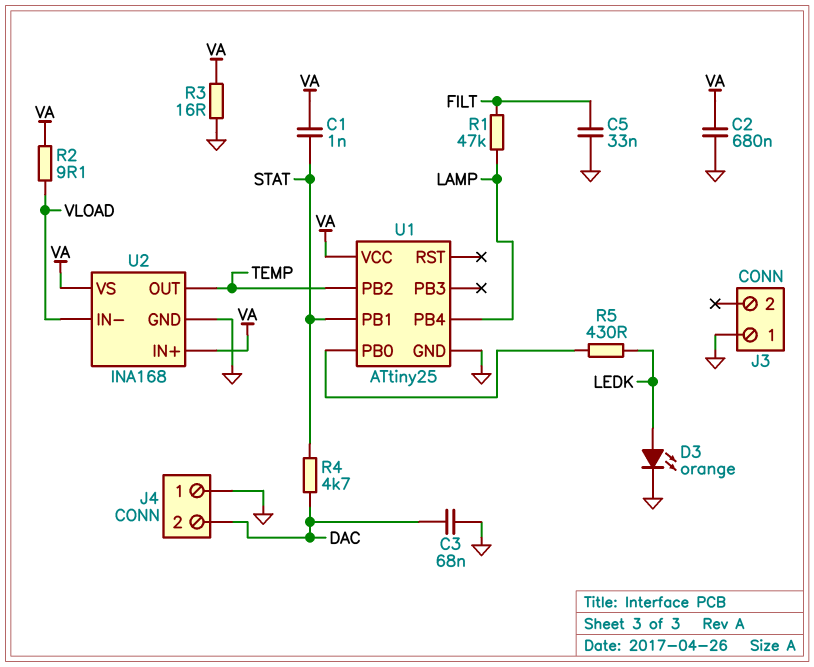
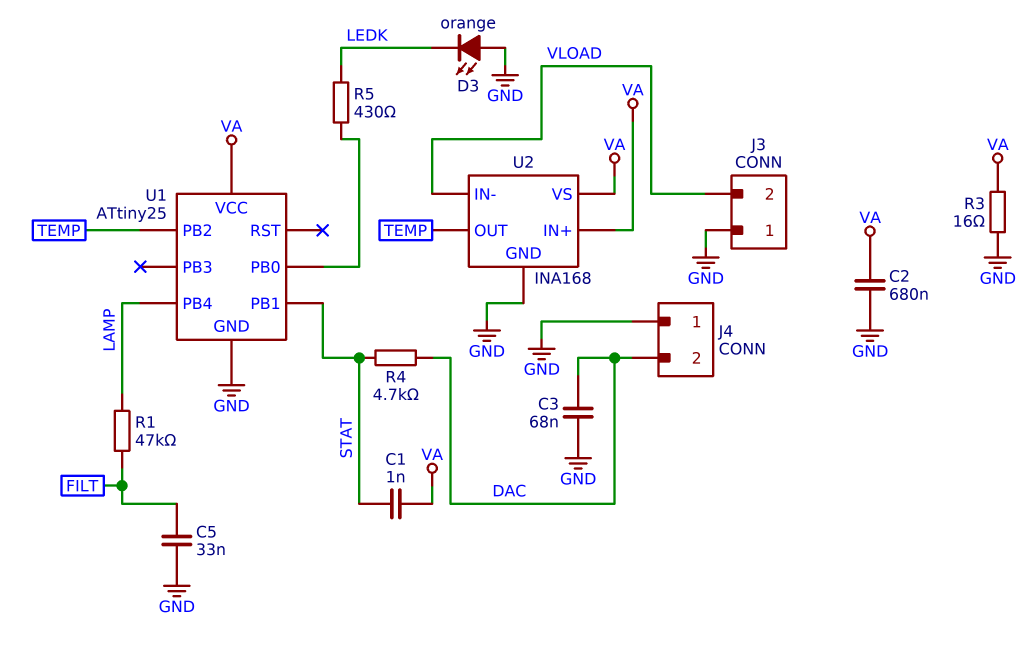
D3: LED orange (A LEDK, K GND) -> LED orange (A GND, K LEDK)
J3 pin 2: none -> VLOAD
R2: 9.1 (VA, VLOAD) -> none

